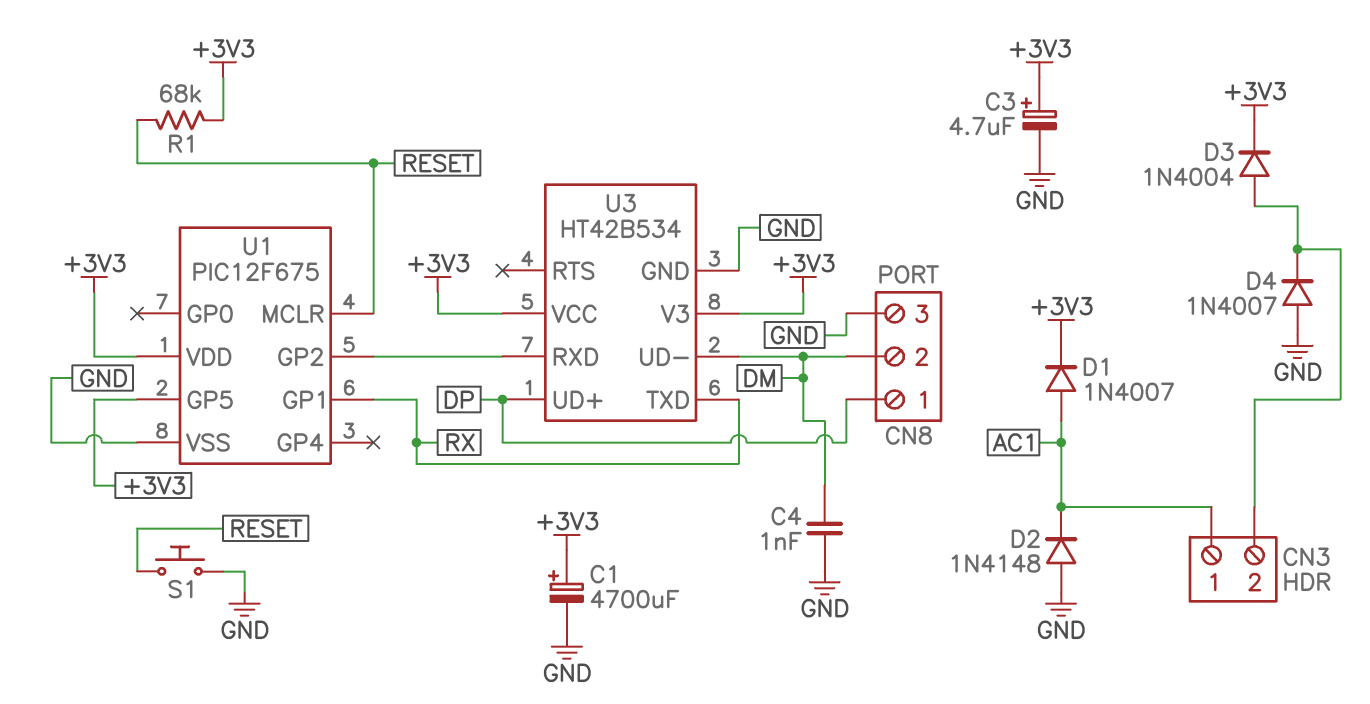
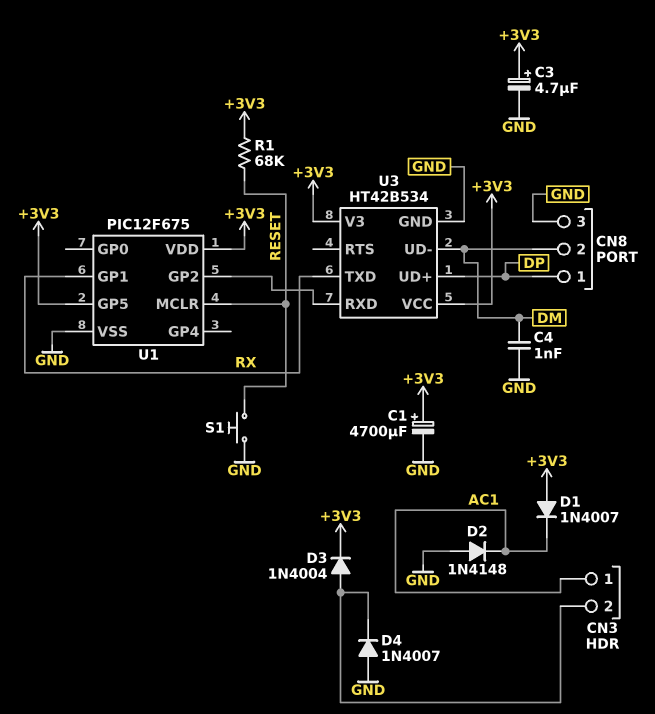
D1: diode 1N4007 (A AC1, K +3V3) -> diode 1N4007 (A +3V3, K AC1)

